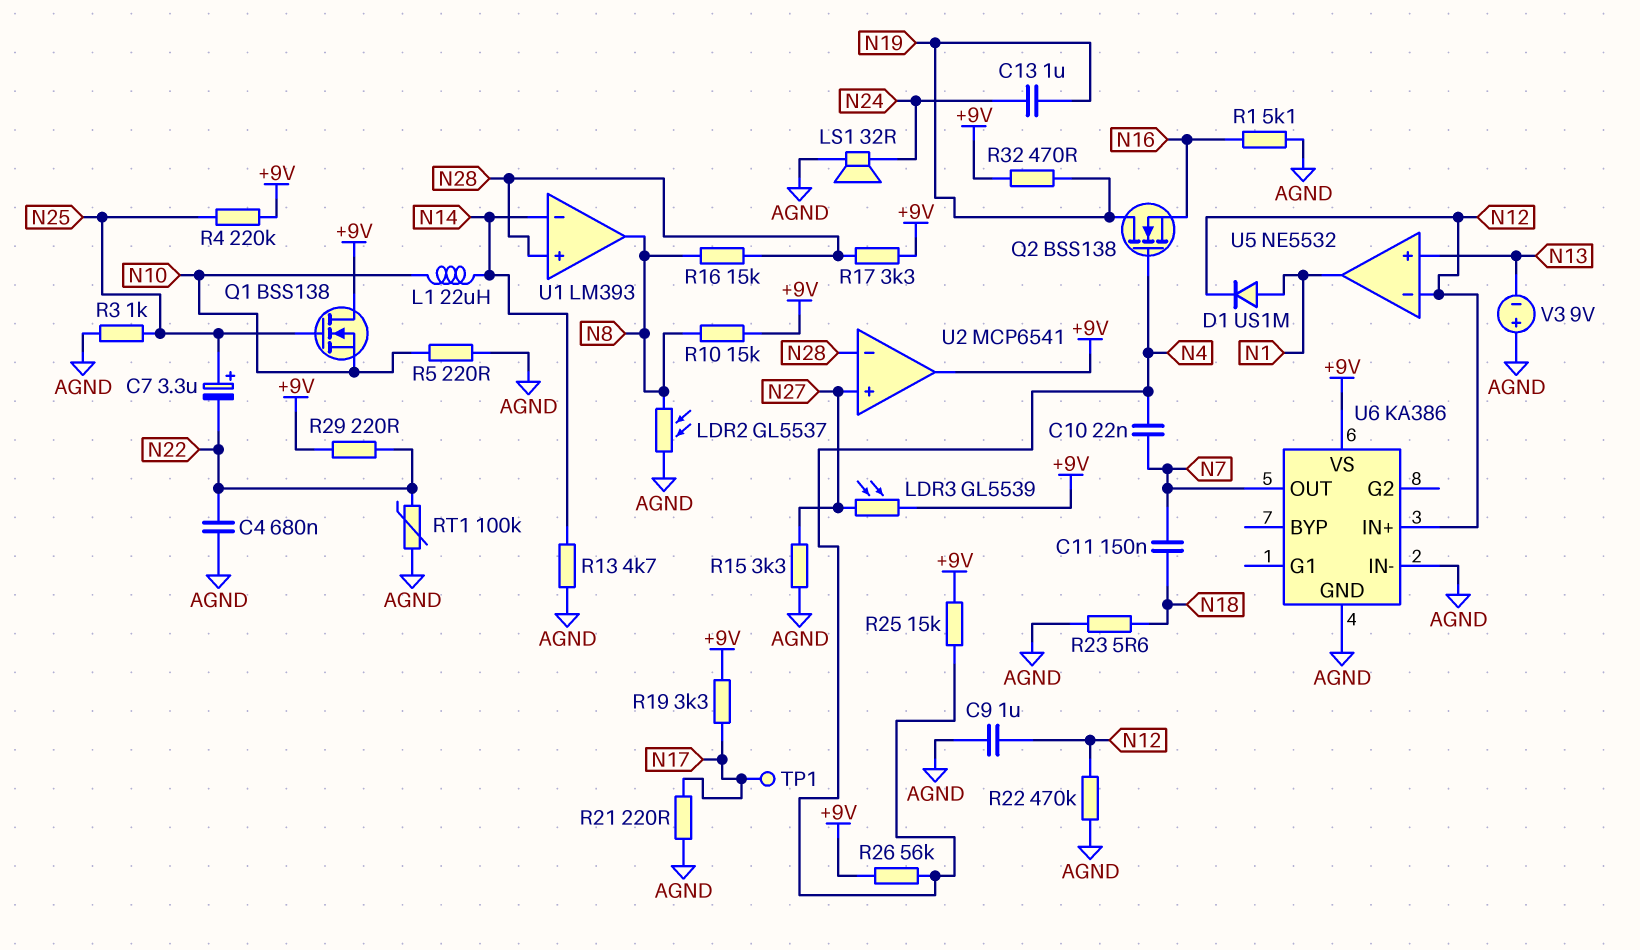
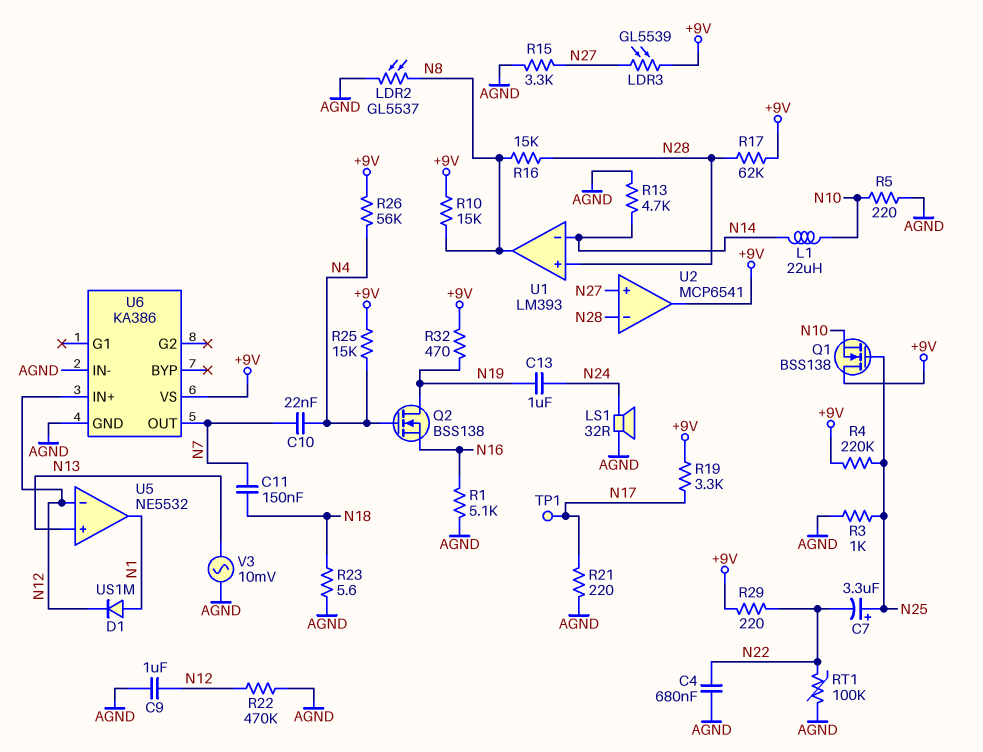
R17: 3.3k (+9V, N28) -> 62k (+9V, N28)
V3: 9V (plus AGND, minus N13) -> AC 10mV (AGND, N13)

